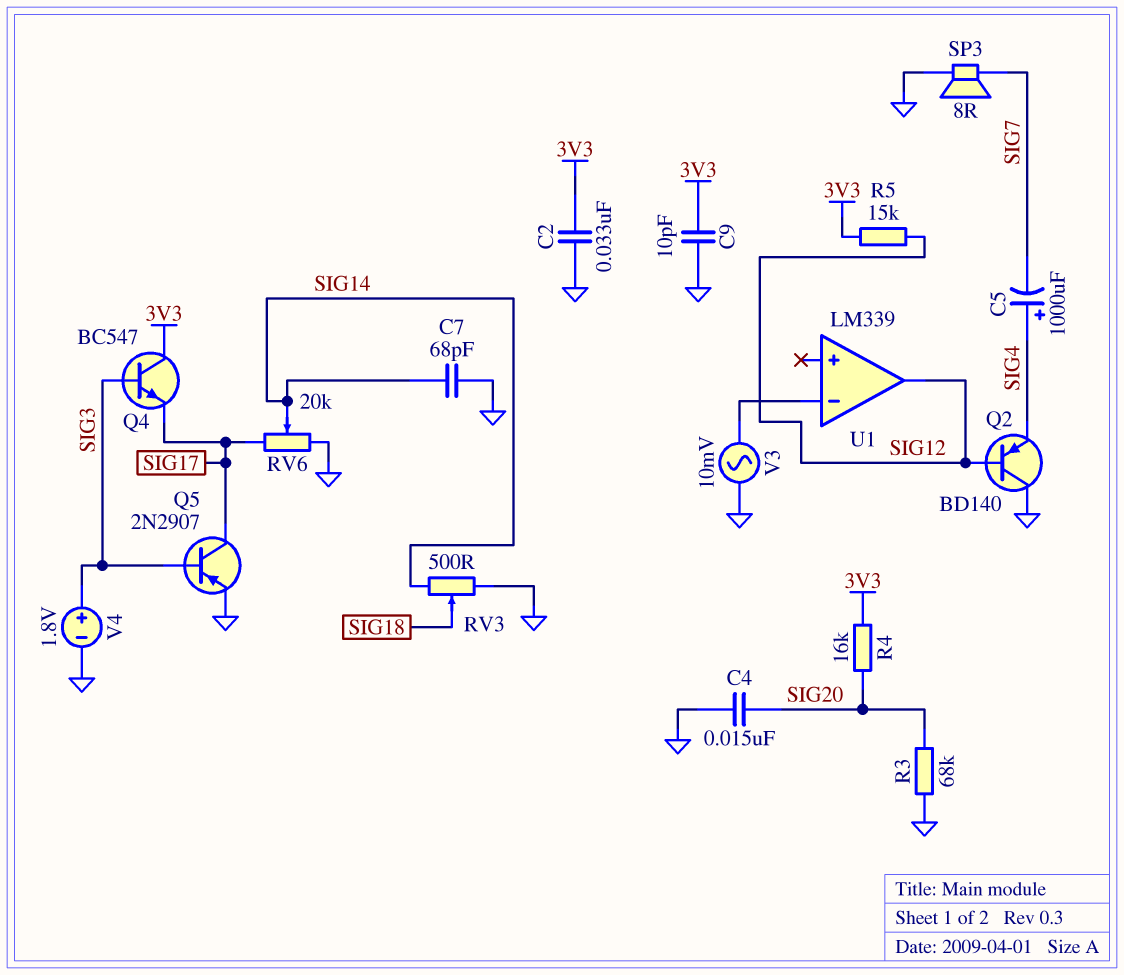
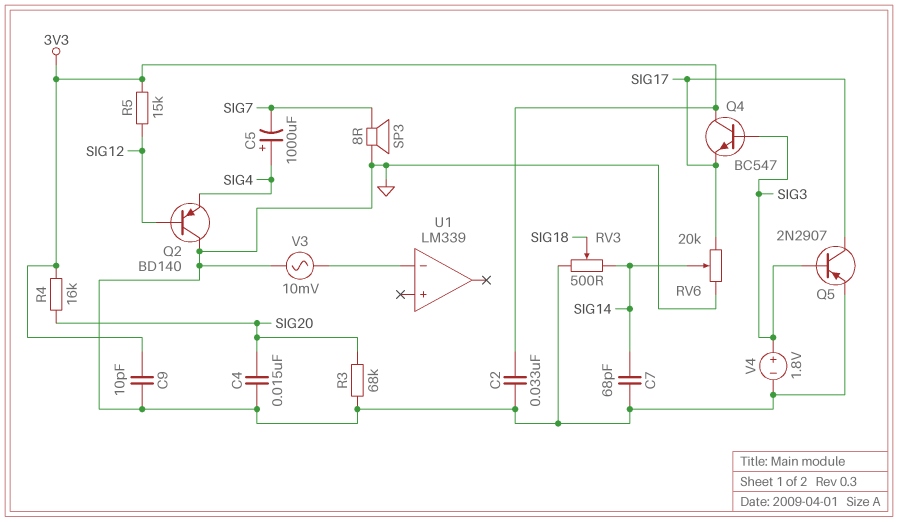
U1 pin out: SIG12 -> none

